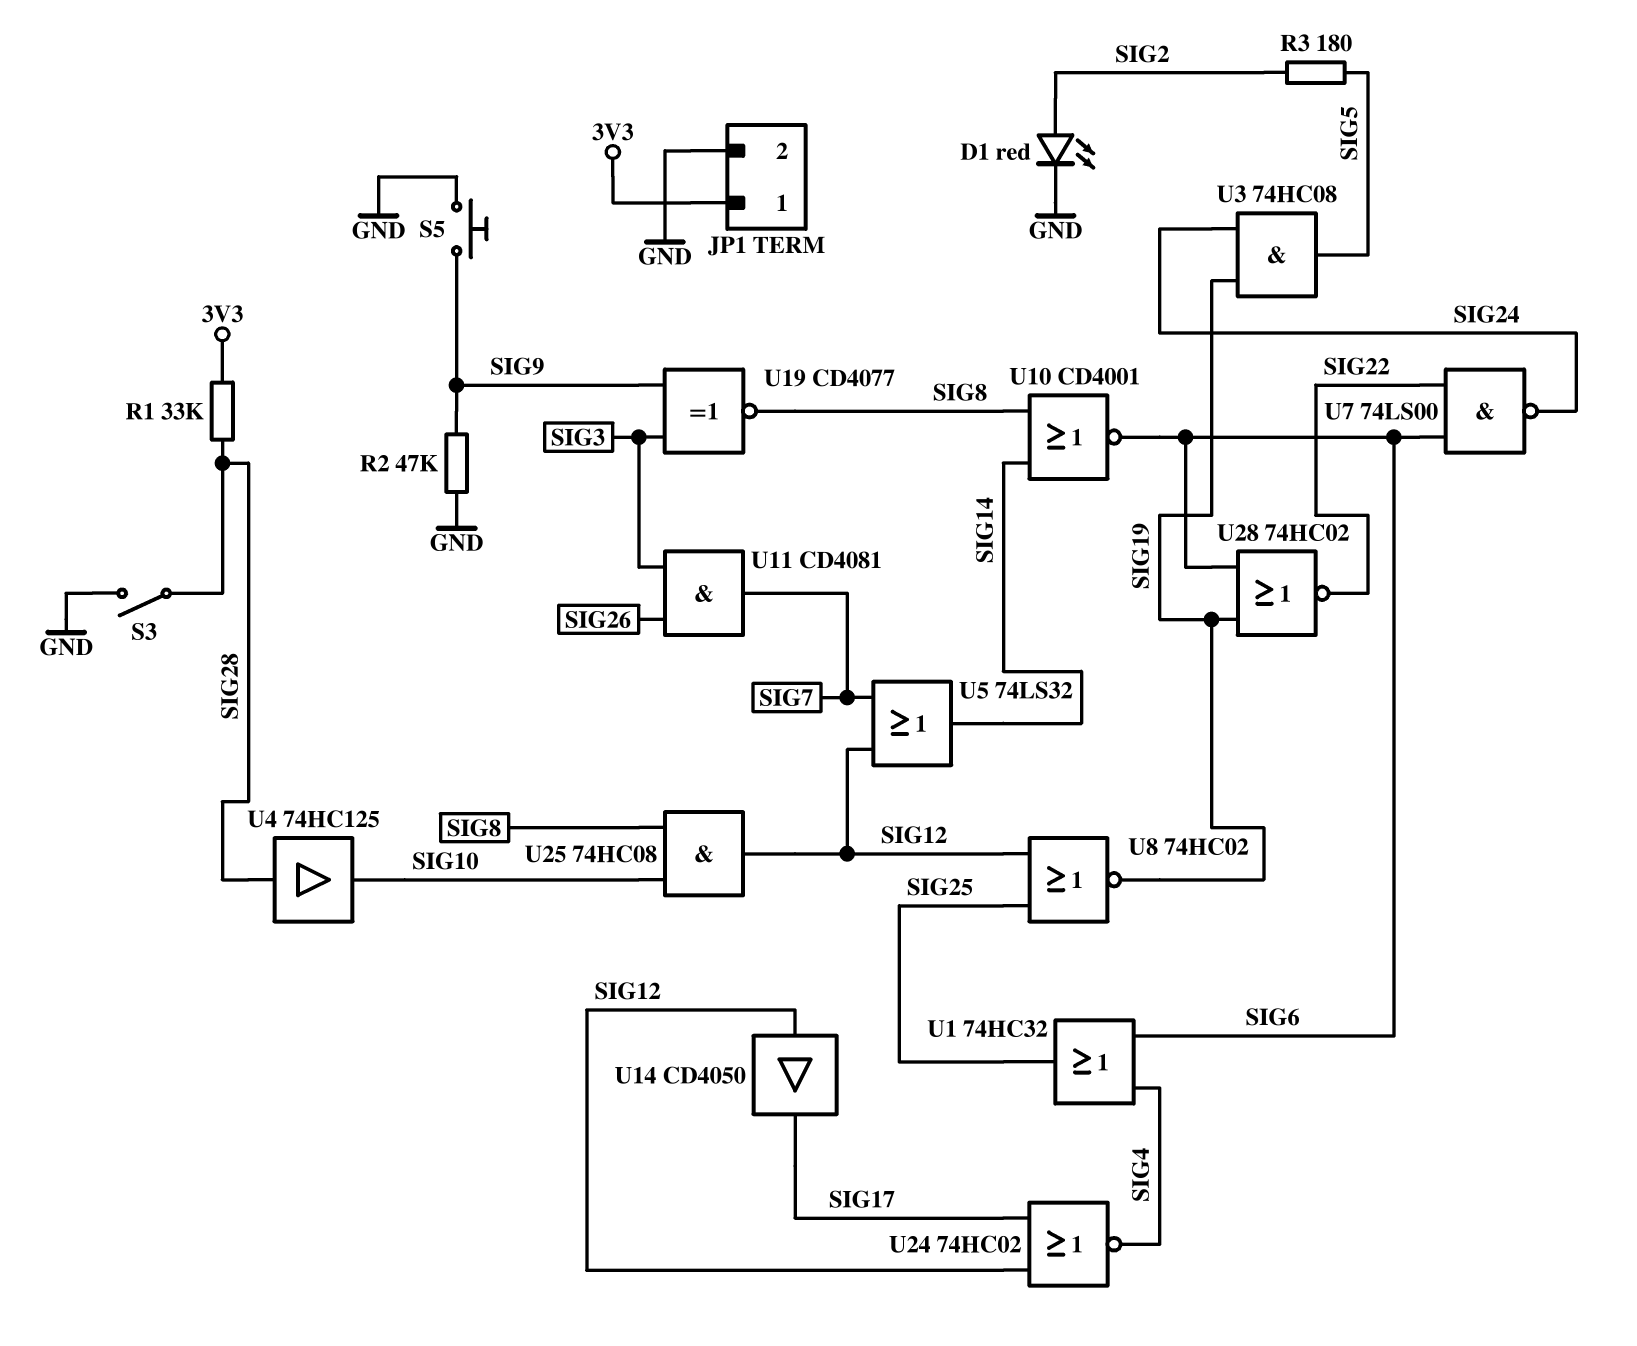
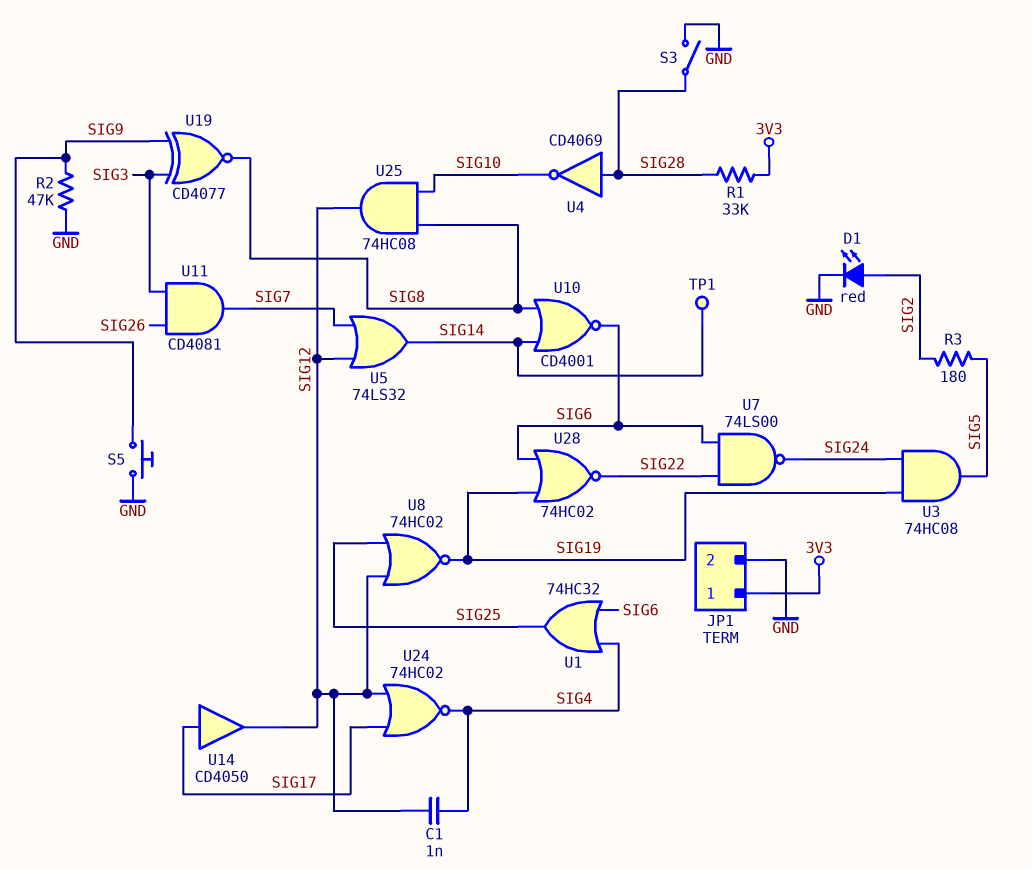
C1: none -> 1nF (SIG4, SIG12)
TP1: none -> test point (SIG14)
U4: buffer 74HC125 (in SIG28, out SIG10) -> NOT CD4069 (in SIG28, out SIG10)
U14: buffer CD4050 (in SIG12, out SIG17) -> buffer CD4050 (in SIG17, out SIG12)

